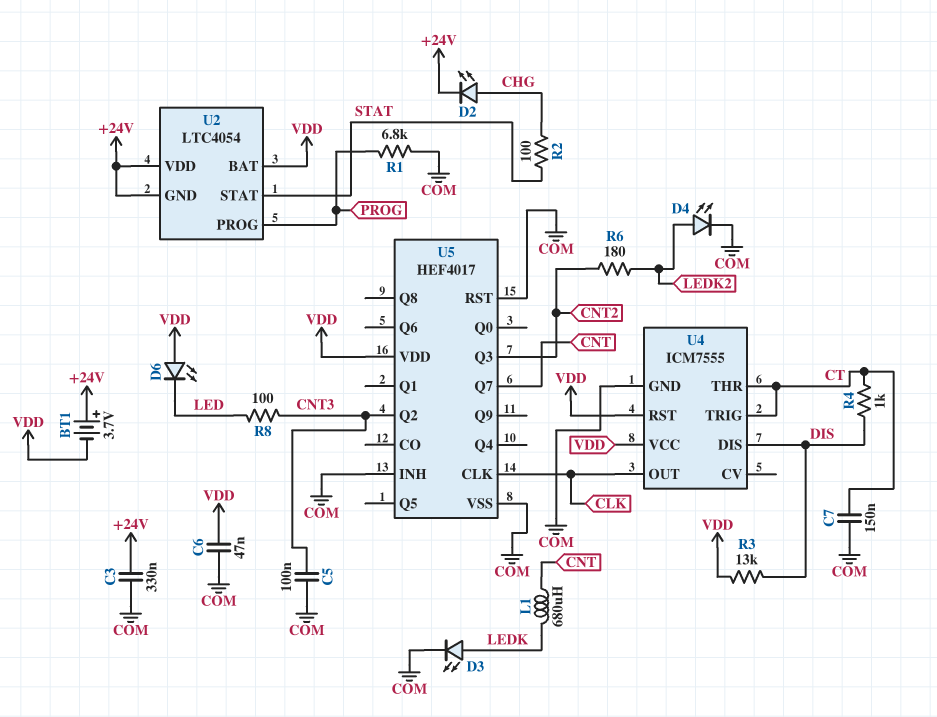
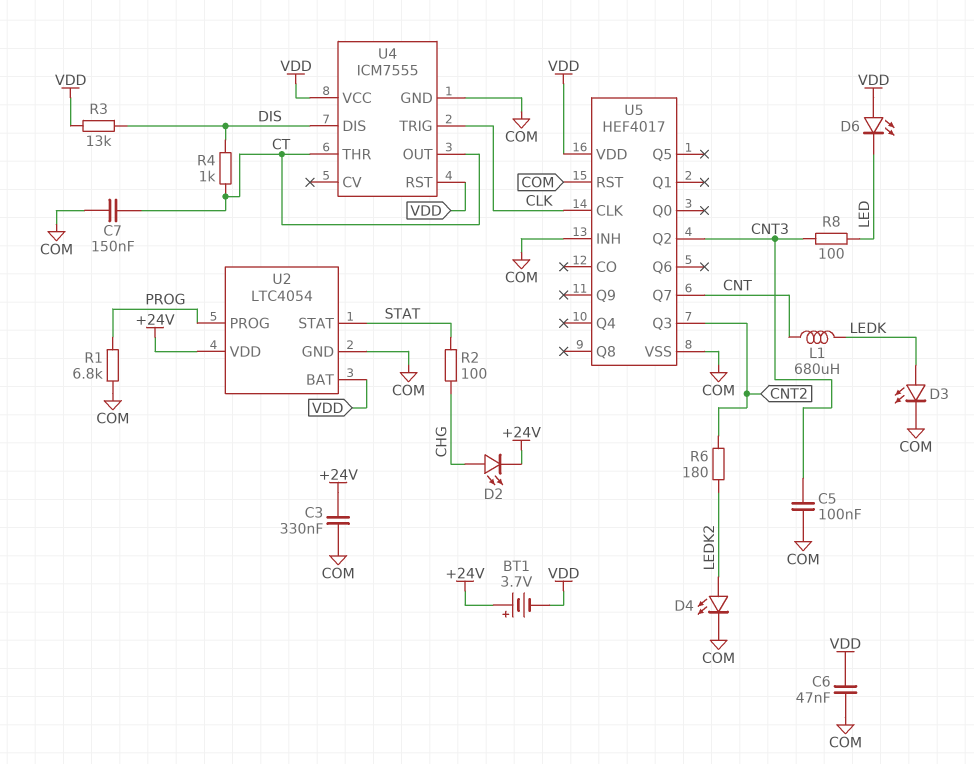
U2 pin GND: +24V -> COM
U4 pin OUT: CLK -> CT
U4 pin TRIG: CT -> CLK

